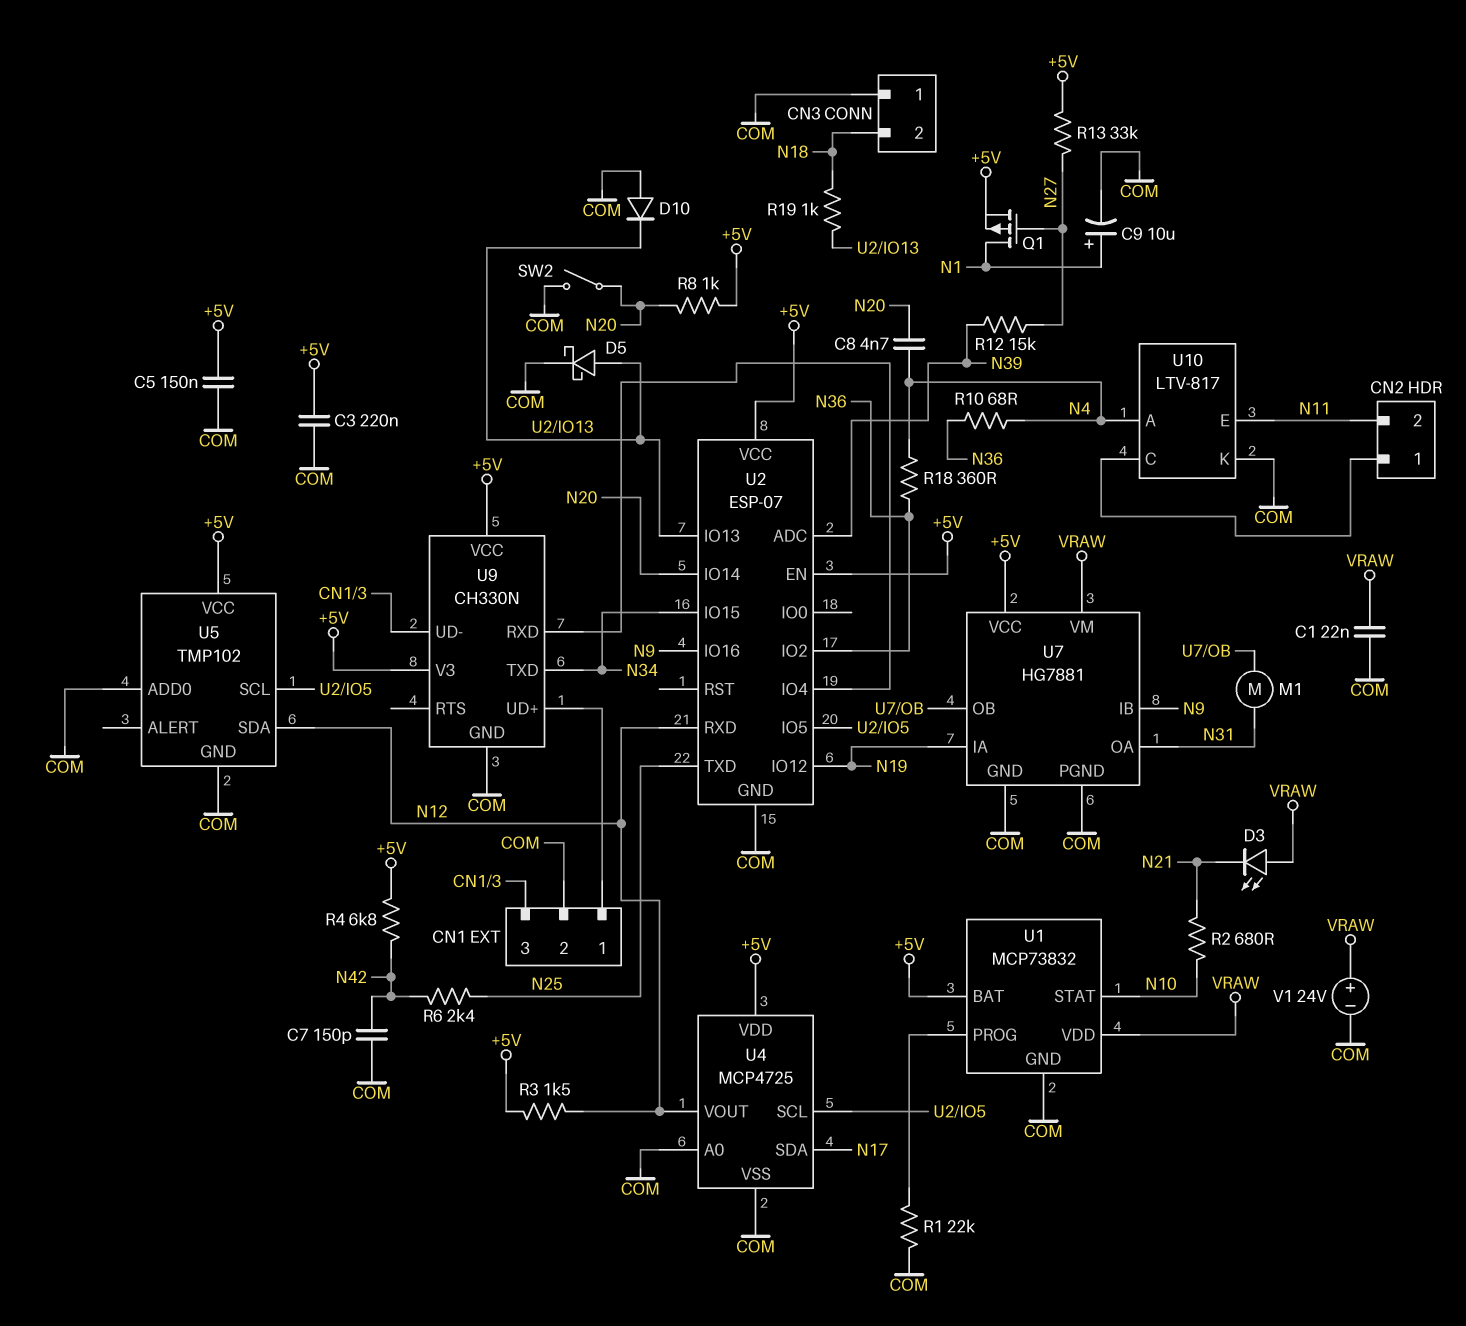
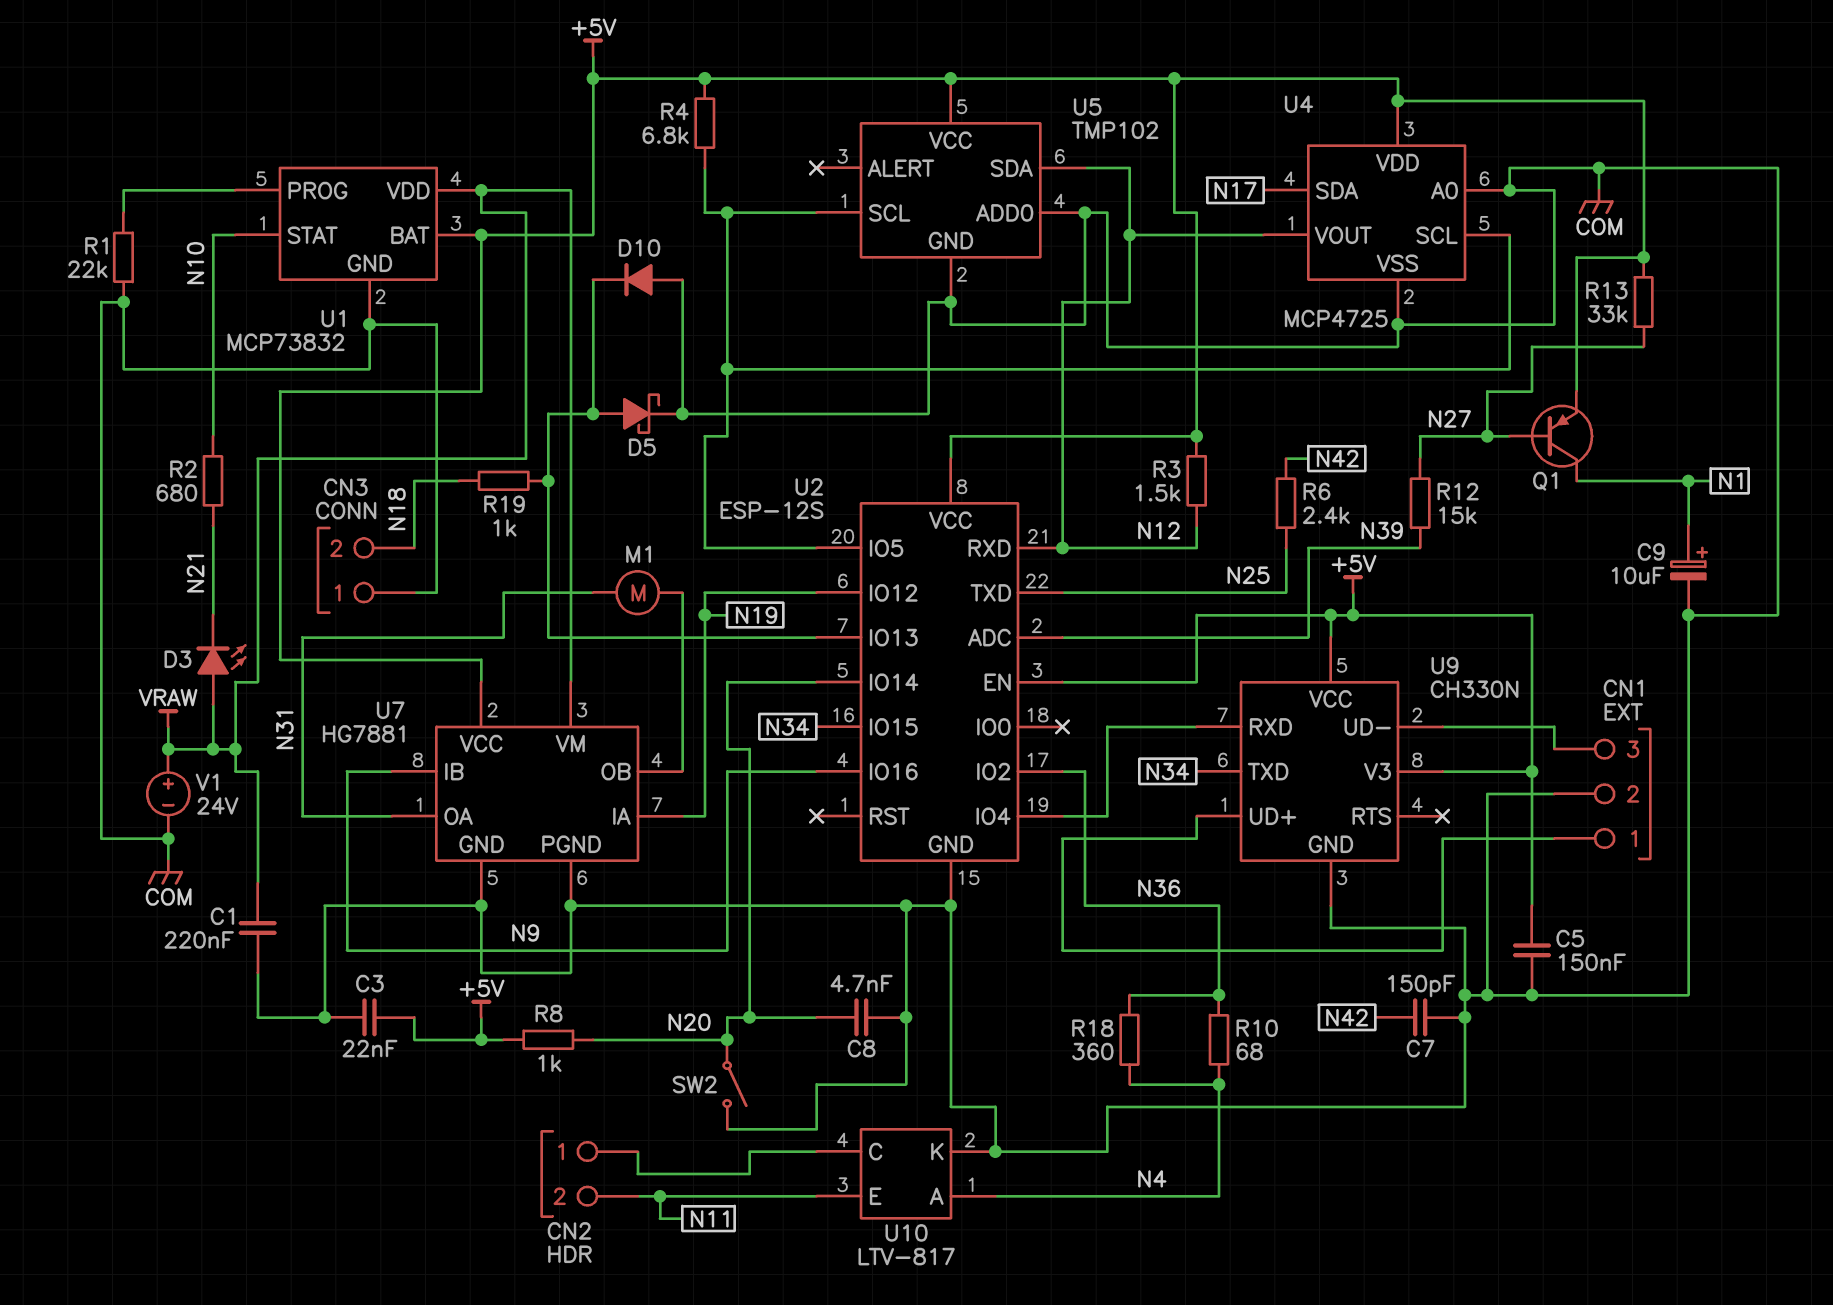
C1: 22nF (COM, VRAW) -> 220nF (COM, VRAW)
C3: 220nF (+5V, COM) -> 22nF (+5V, COM)
C8: 4.7nF (N4, N20) -> 4.7nF (COM, N20)
Q1: PMOS (G N27, D N1, S +5V) -> PNP (B N27, C N1, E +5V)
R4: 6.8k (+5V, N42) -> 6.8k (+5V, U2/IO5)
U2: ESP-07 -> ESP-12S

